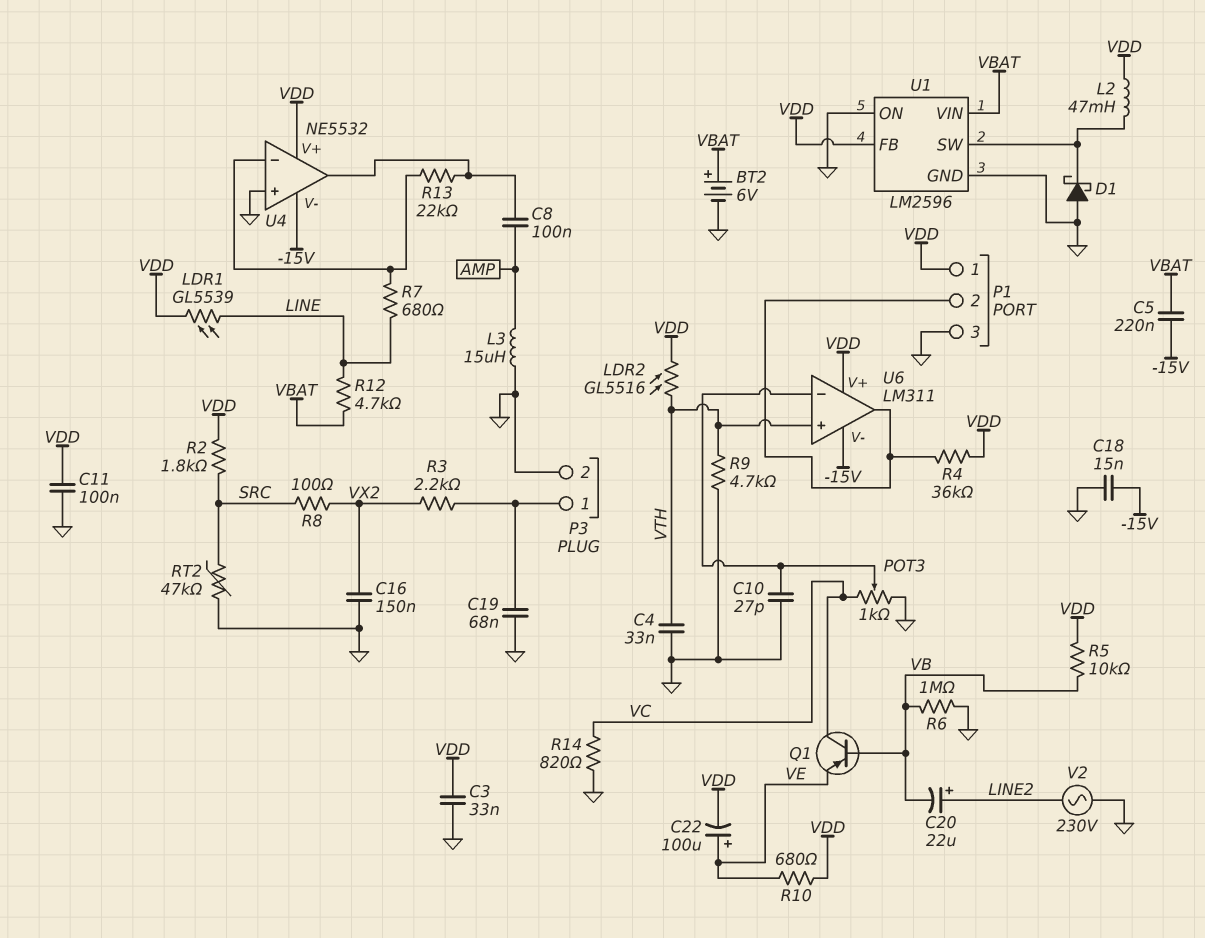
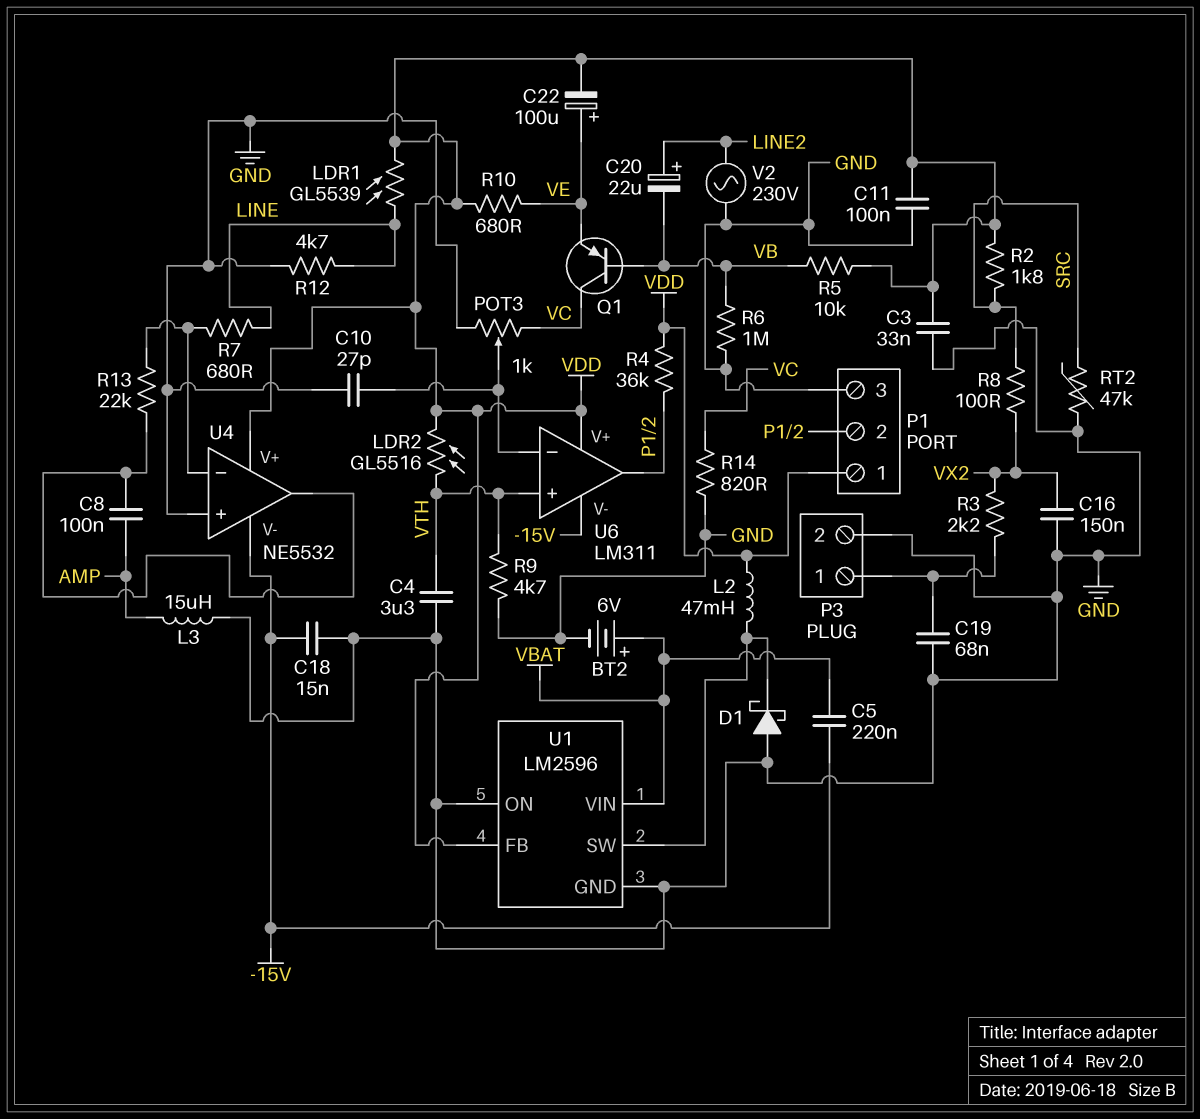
C4: 33nF (GND, VTH) -> 3.3uF (GND, VTH)
R12: 4.7k (LINE, VBAT) -> 4.7k (GND, LINE)

